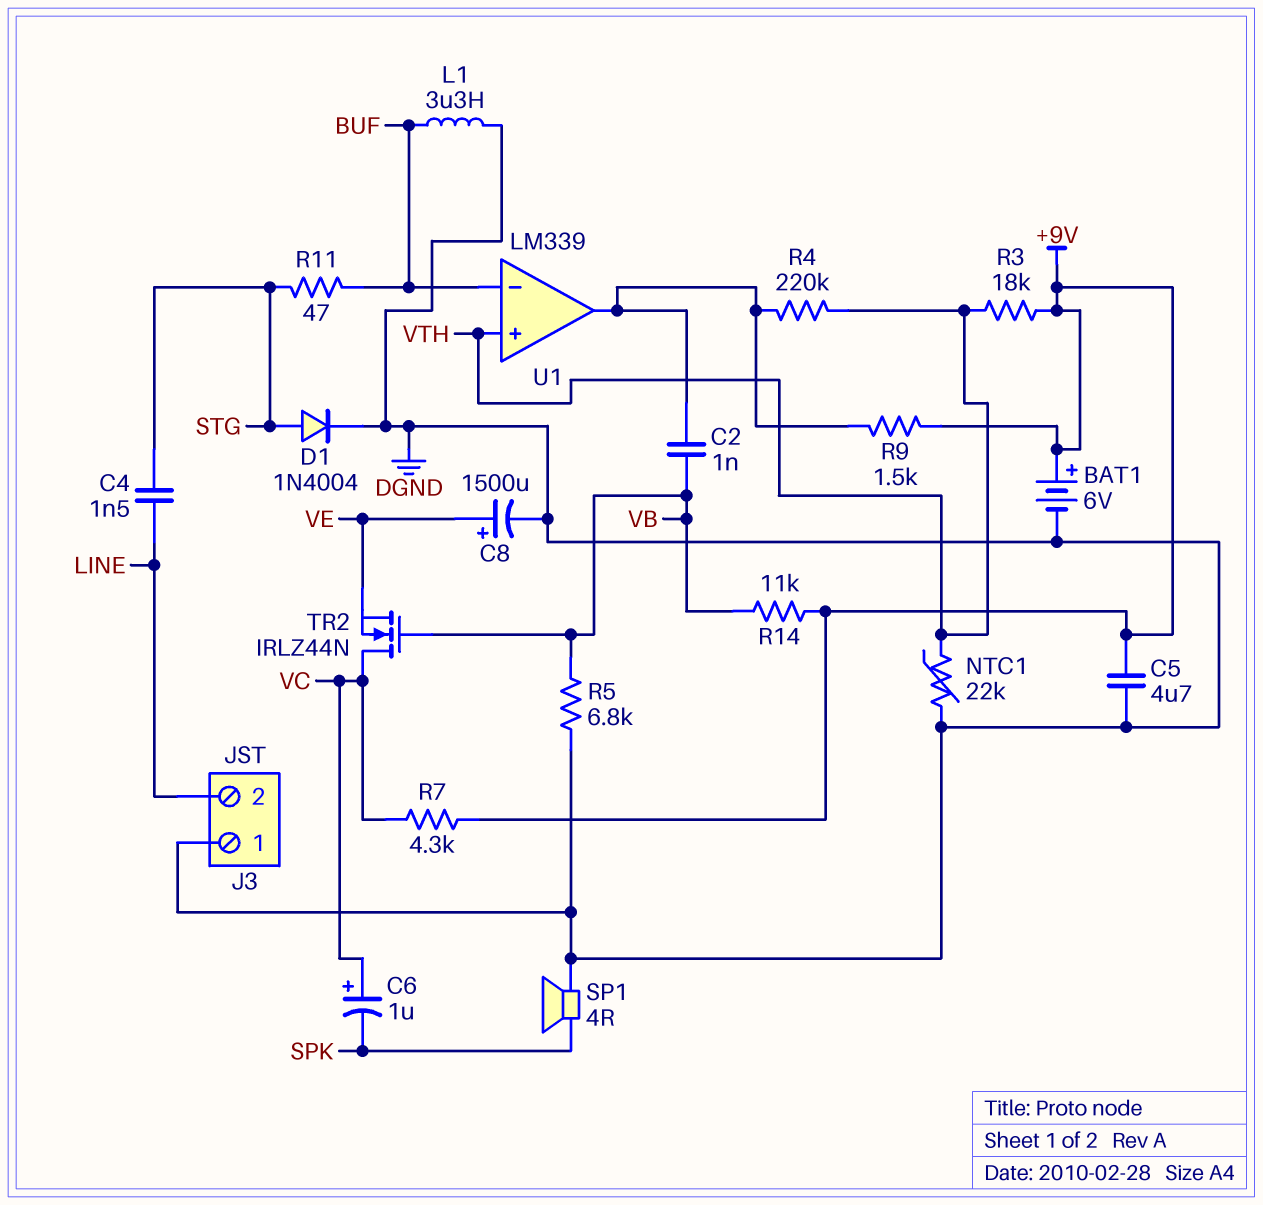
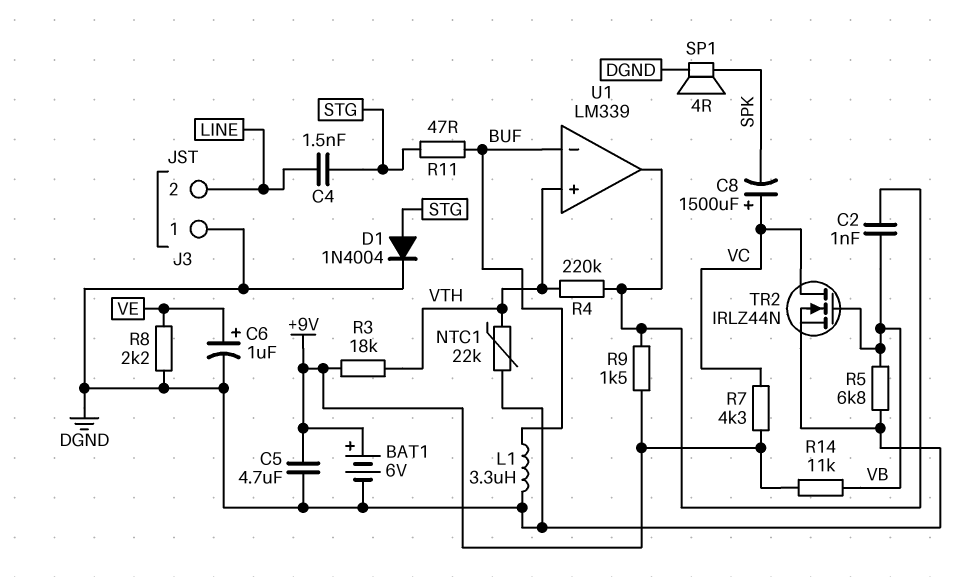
C6: 1uF (plus VC, minus SPK) -> 1uF (plus VE, minus DGND)
C8: 1500uF (plus VE, minus DGND) -> 1500uF (plus VC, minus SPK)
R8: none -> 2.2k (DGND, VE)
TR2: NMOS IRLZ44N (G VB, D VC, S VE) -> NMOS IRLZ44N (G VB, D VC, S DGND)

